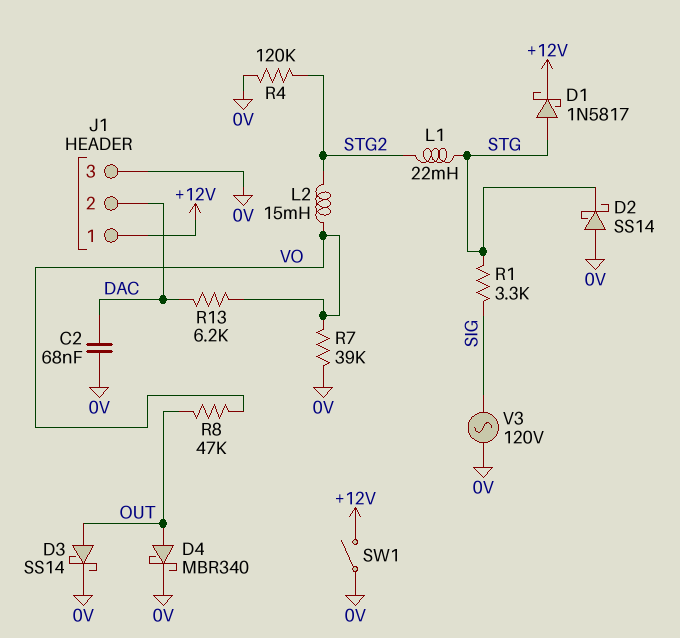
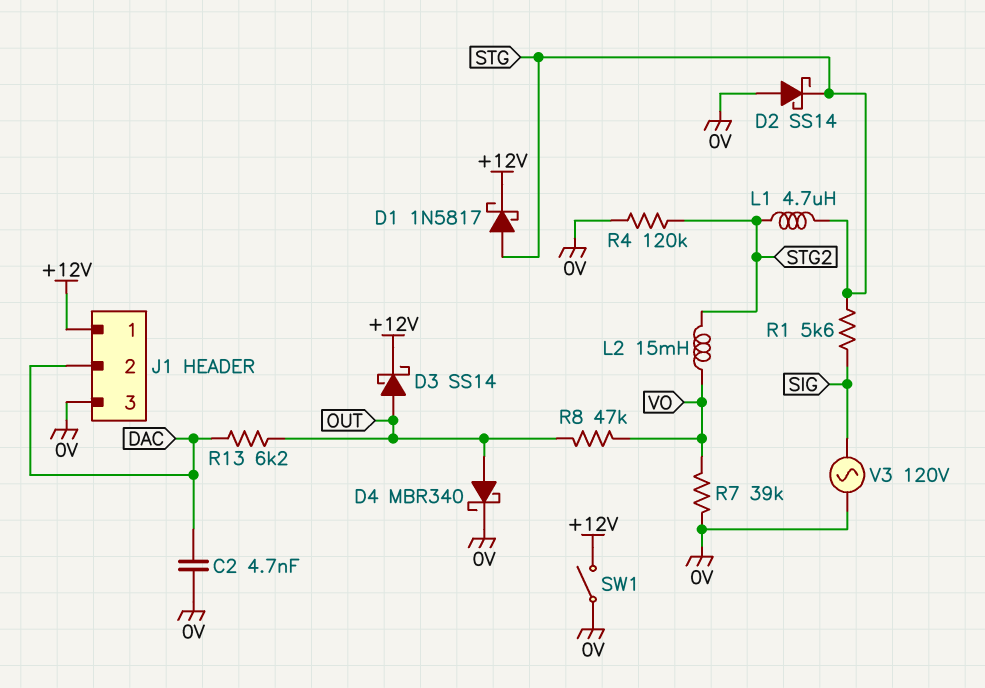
C2: 68nF (0V, DAC) -> 4.7nF (0V, DAC)
D3: schottky SS14 (A OUT, K 0V) -> schottky SS14 (A OUT, K +12V)
L1: 22mH (STG, STG2) -> 4.7uH (STG, STG2)
R1: 3.3k (SIG, STG) -> 5.6k (SIG, STG)
R13: 6.2k (DAC, VO) -> 6.2k (DAC, OUT)

